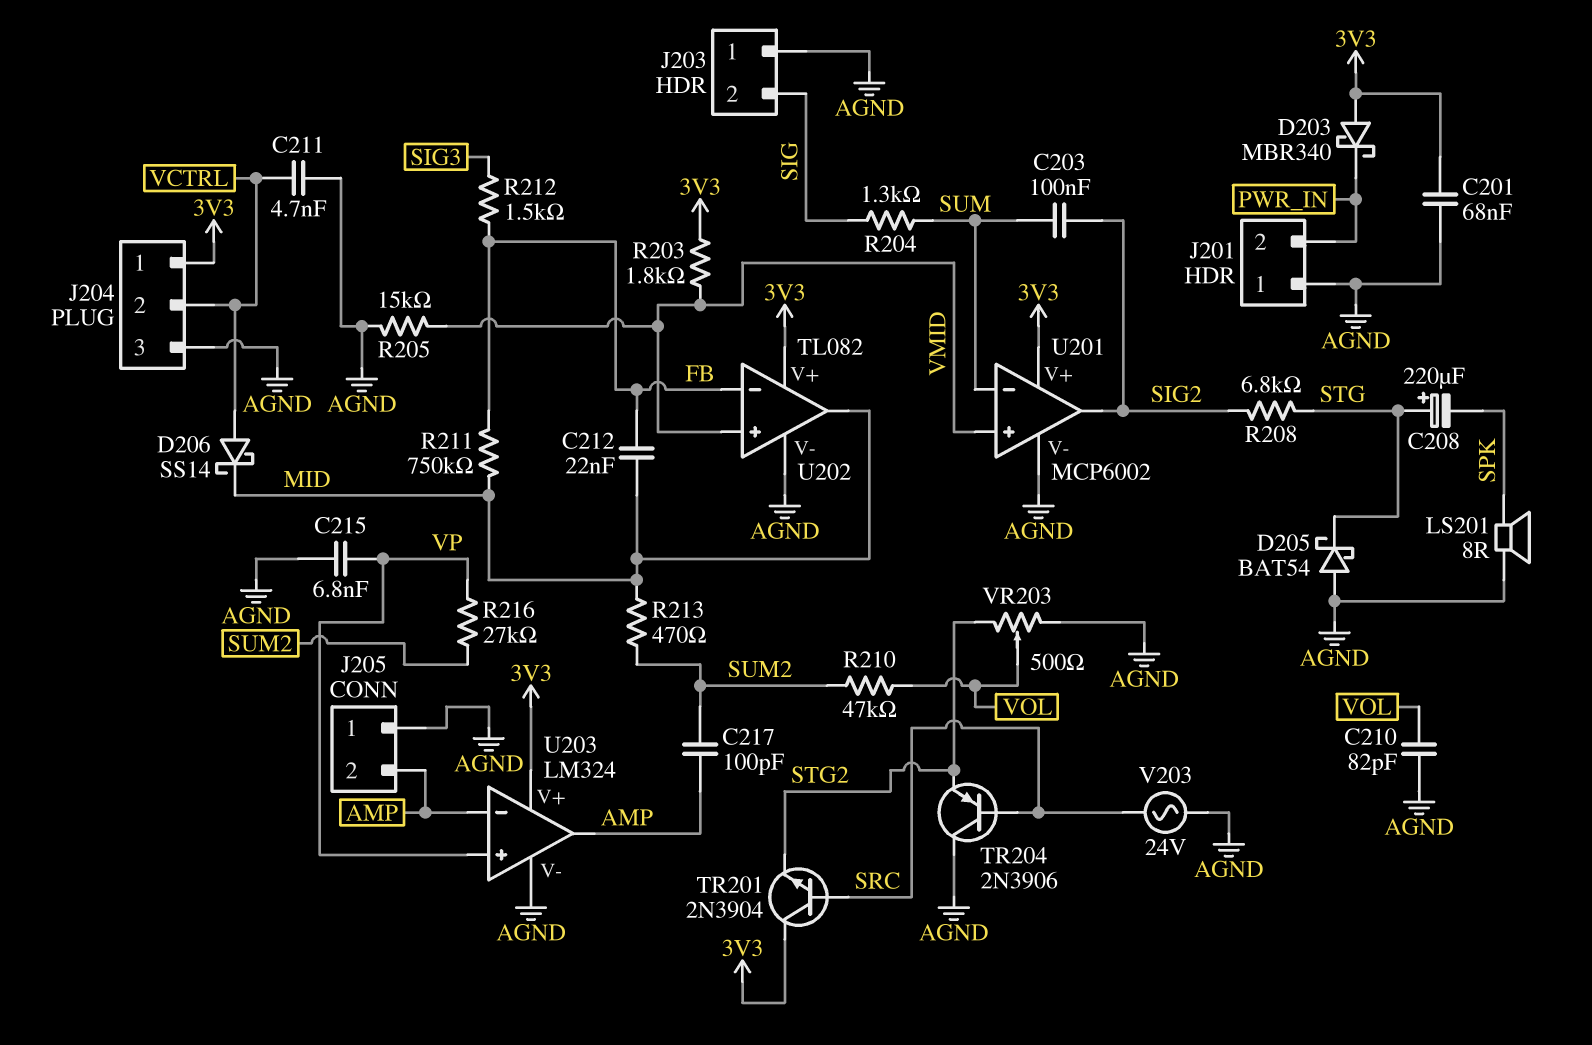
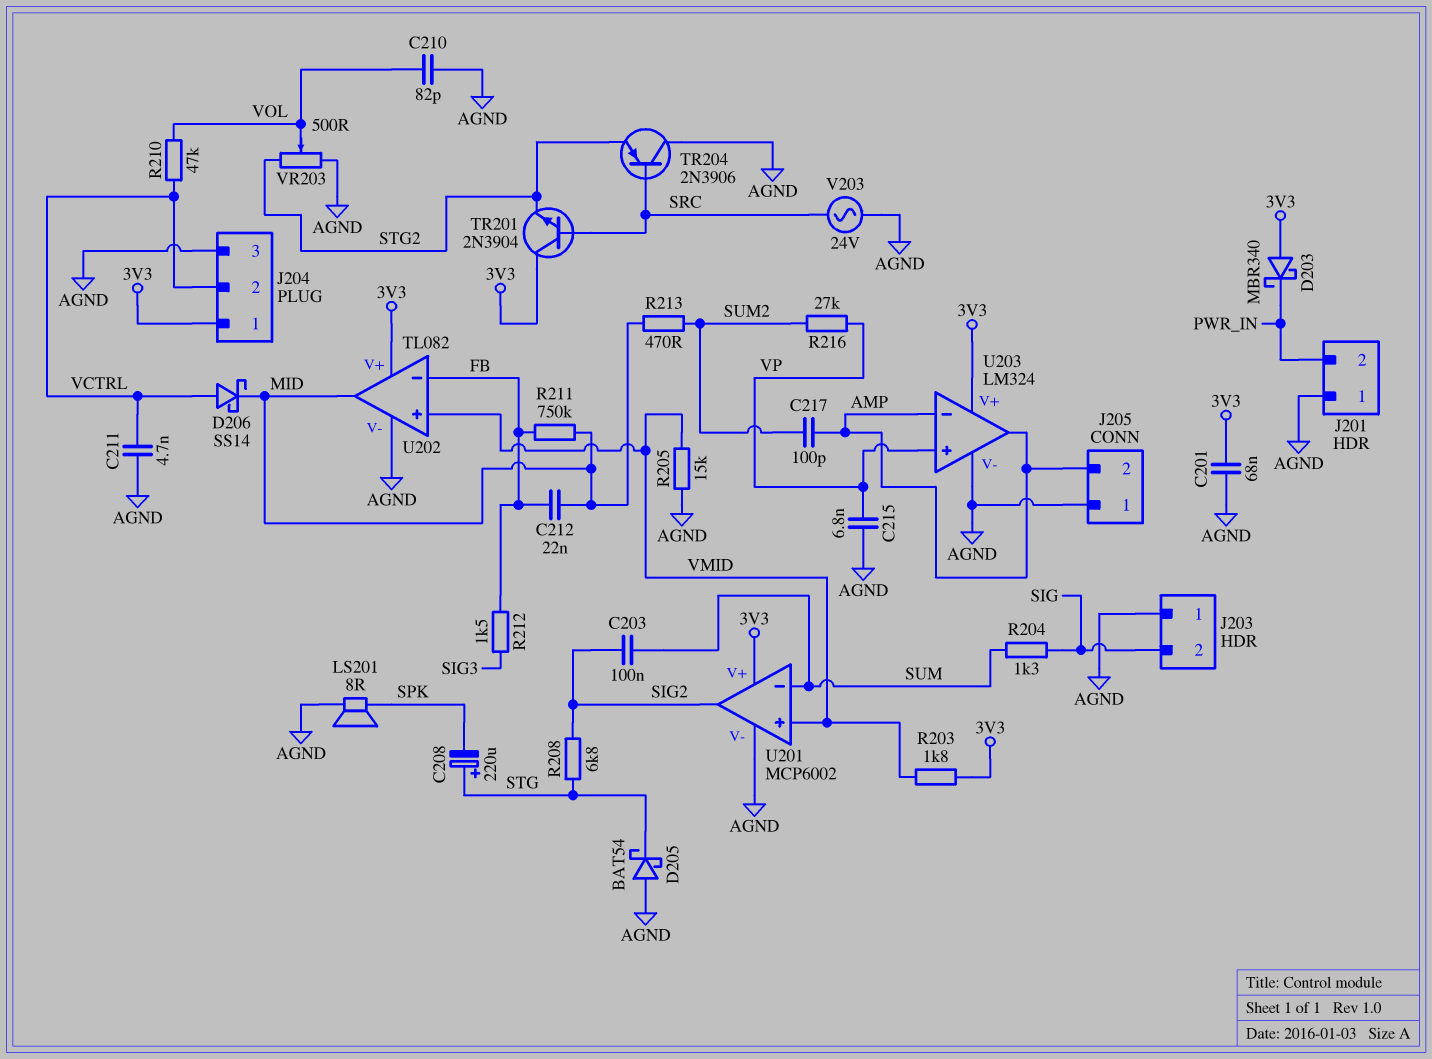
R210: 47k (SUM2, VOL) -> 47k (VCTRL, VOL)

